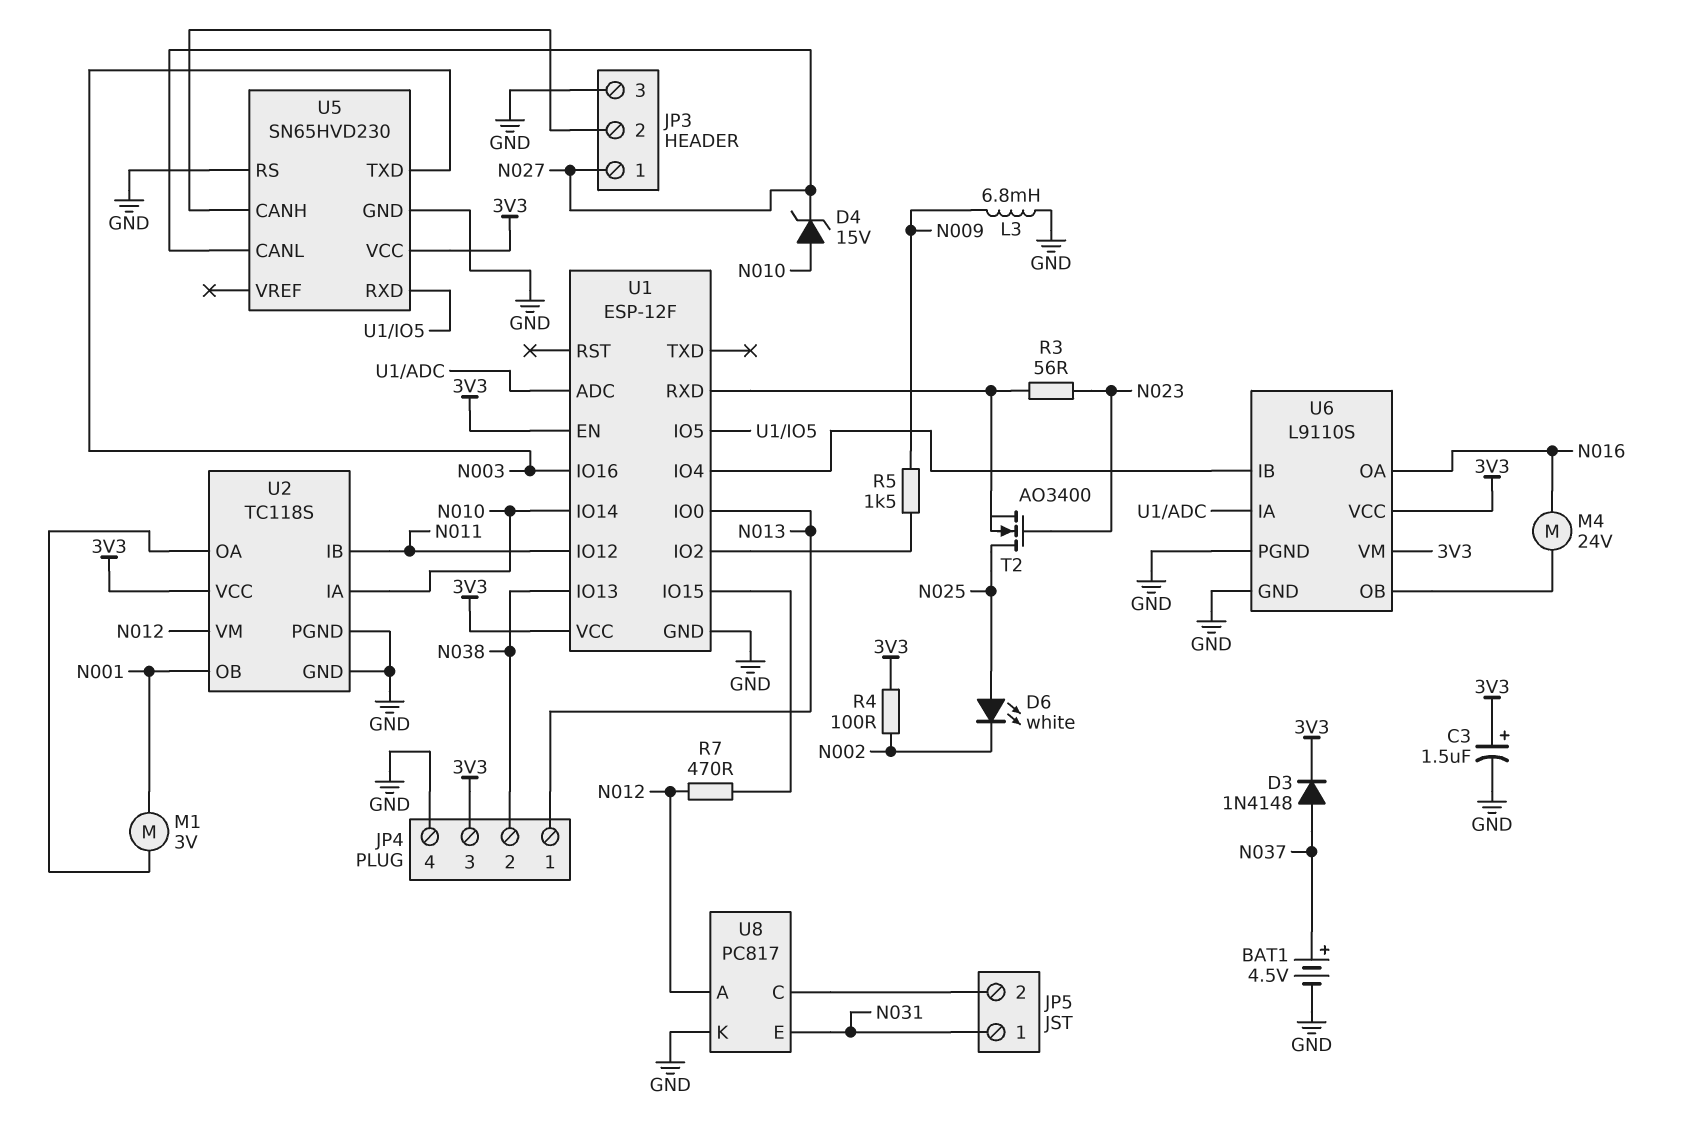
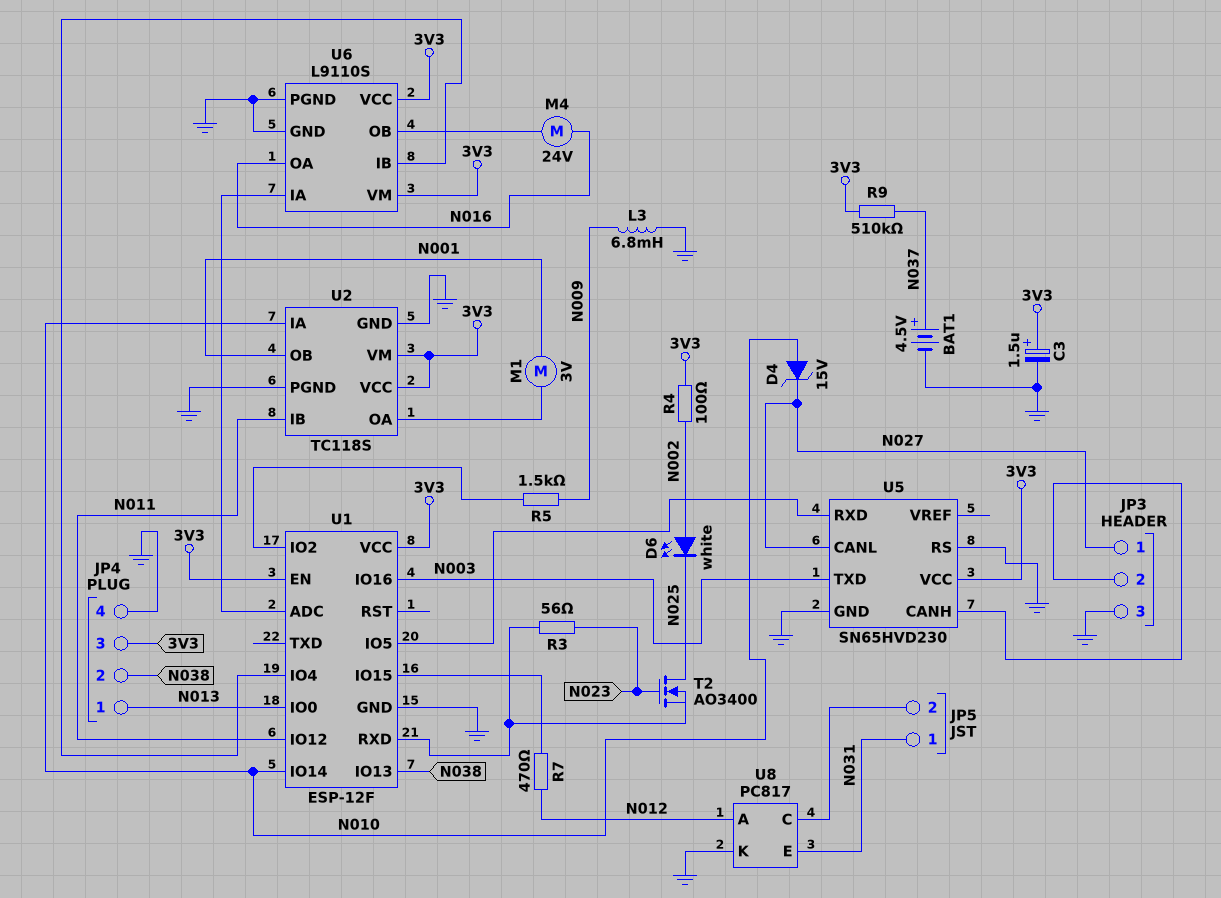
D3: diode 1N4148 (A N037, K 3V3) -> none
D6: LED white (A N025, K N002) -> LED white (A N002, K N025)
R9: none -> 510k (3V3, N037)
U2 pin VM: N012 -> 3V3

